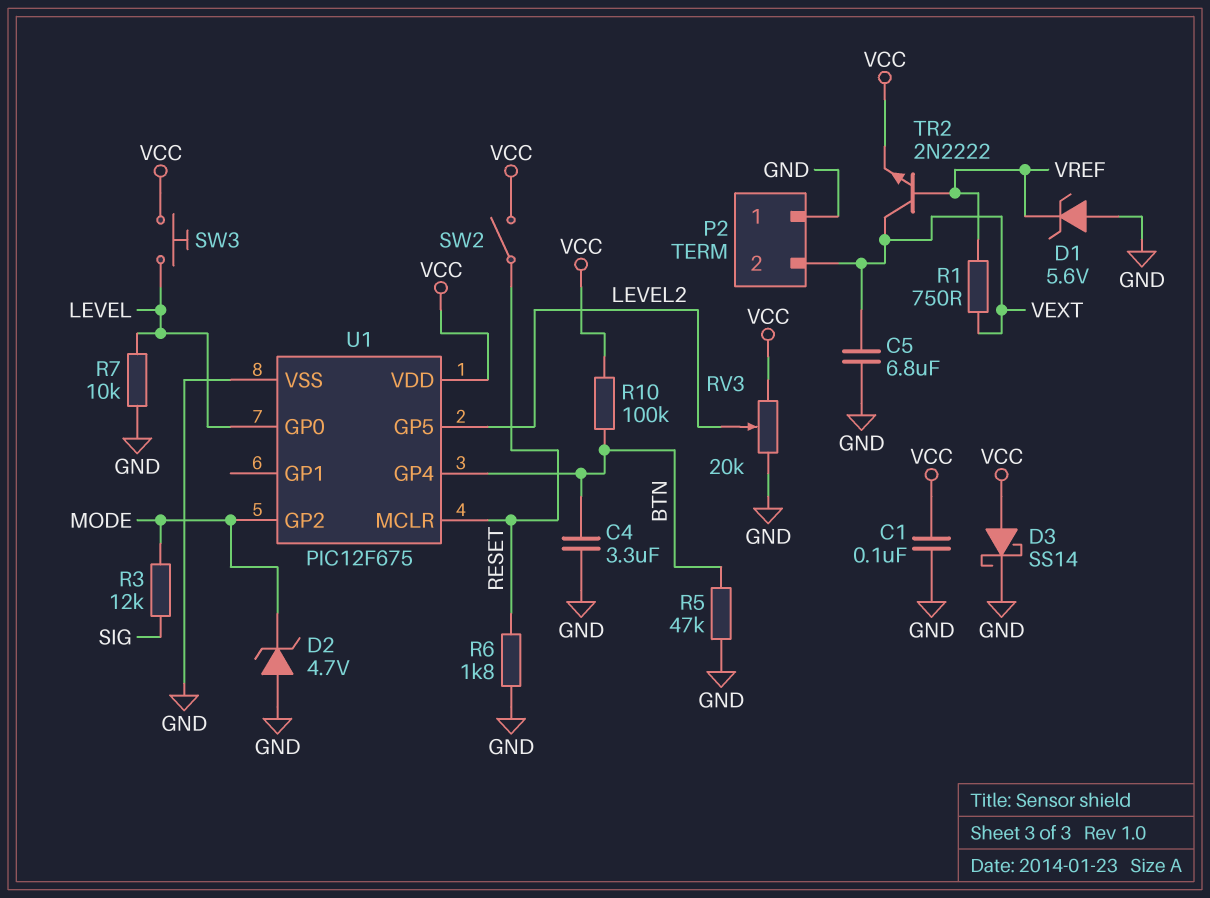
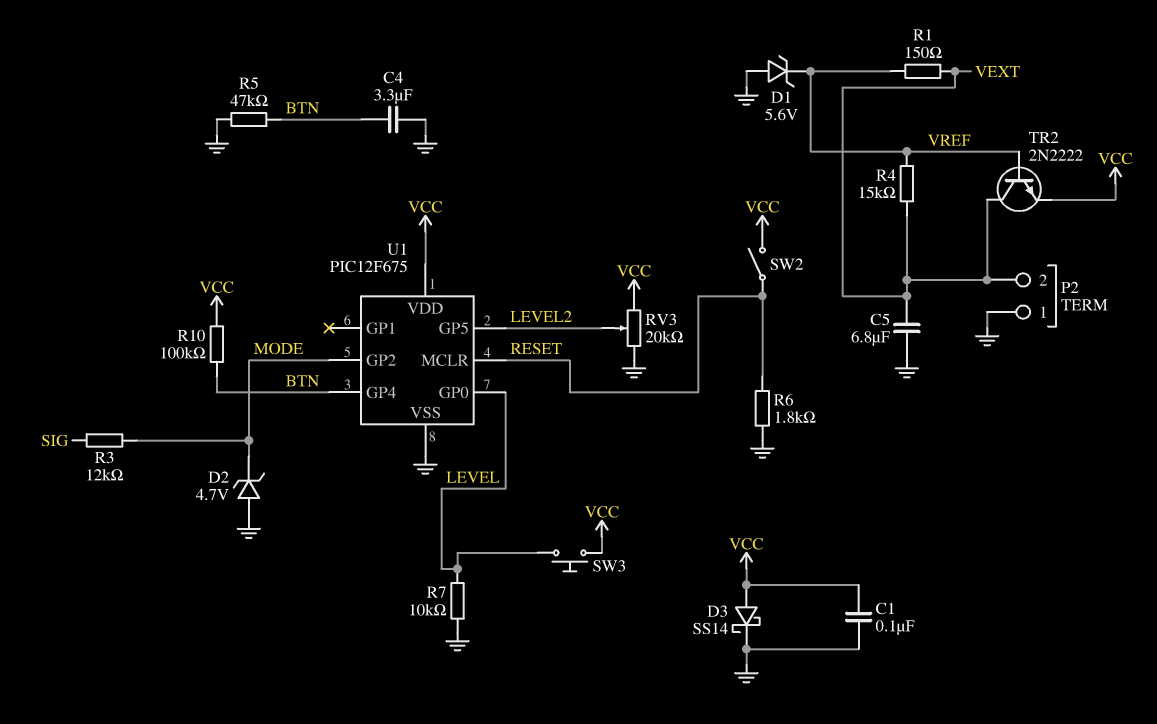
R1: 750 (VEXT, VREF) -> 150 (VEXT, VREF)
R4: none -> 15k (VEXT, VREF)

